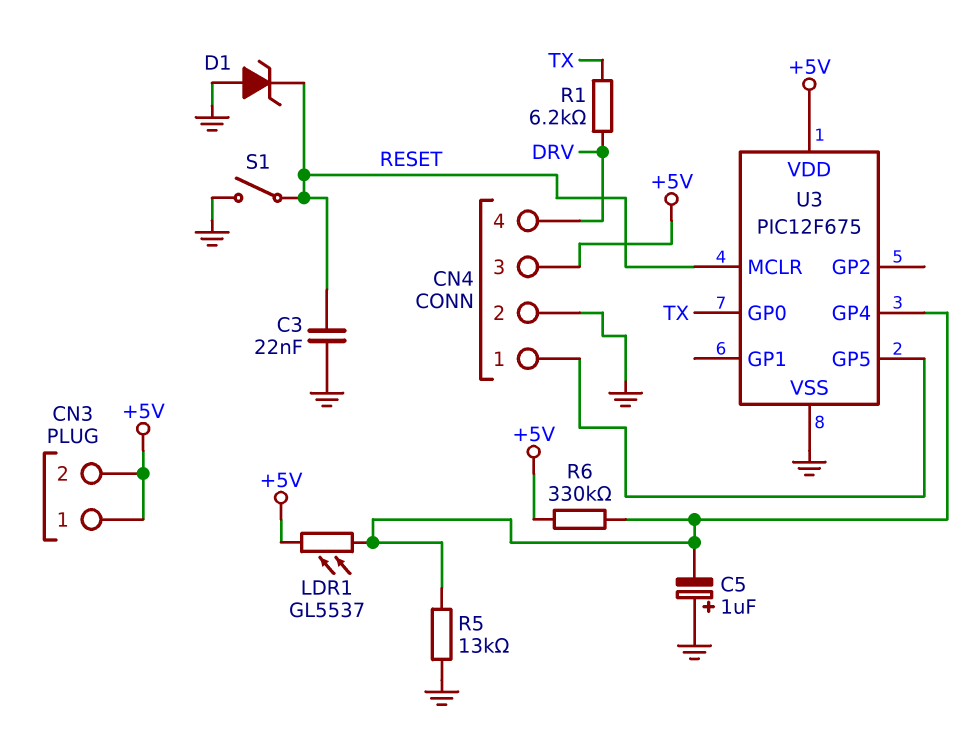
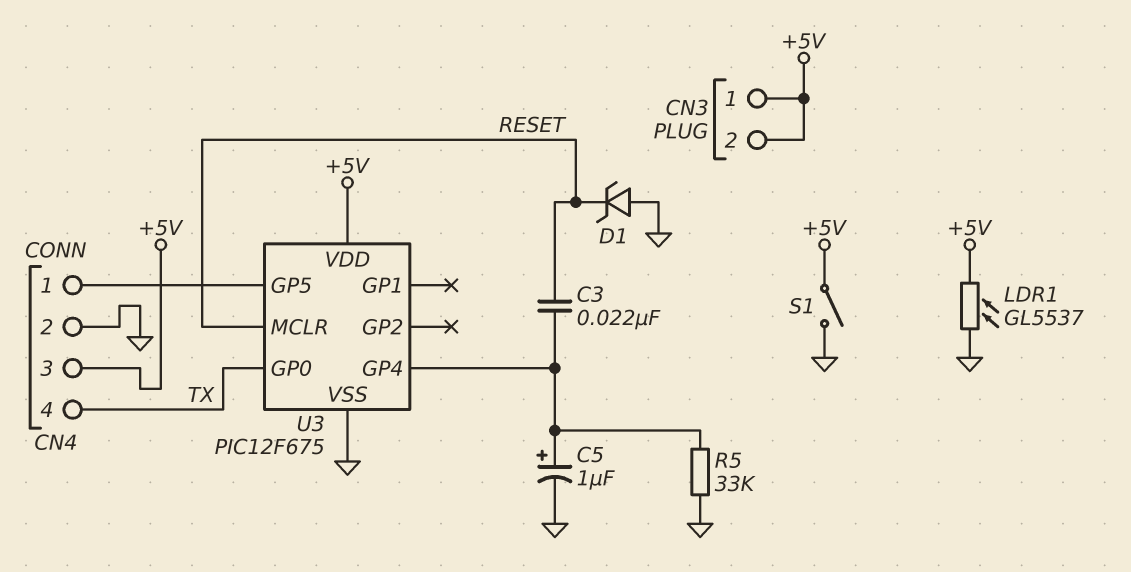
C3: 22nF (GND, RESET) -> 22nF (RESET, U3/GP4)
C5: 1uF (plus GND, minus U3/GP4) -> 1uF (plus U3/GP4, minus GND)
CN4 pin 4: DRV -> TX
LDR1: GL5537 (+5V, U3/GP4) -> GL5537 (+5V, GND)
R1: 6.2k (DRV, TX) -> none
R5: 13k (GND, U3/GP4) -> 33k (GND, U3/GP4)
R6: 330k (+5V, U3/GP4) -> none
S1: switch (GND, RESET) -> switch (+5V, GND)

